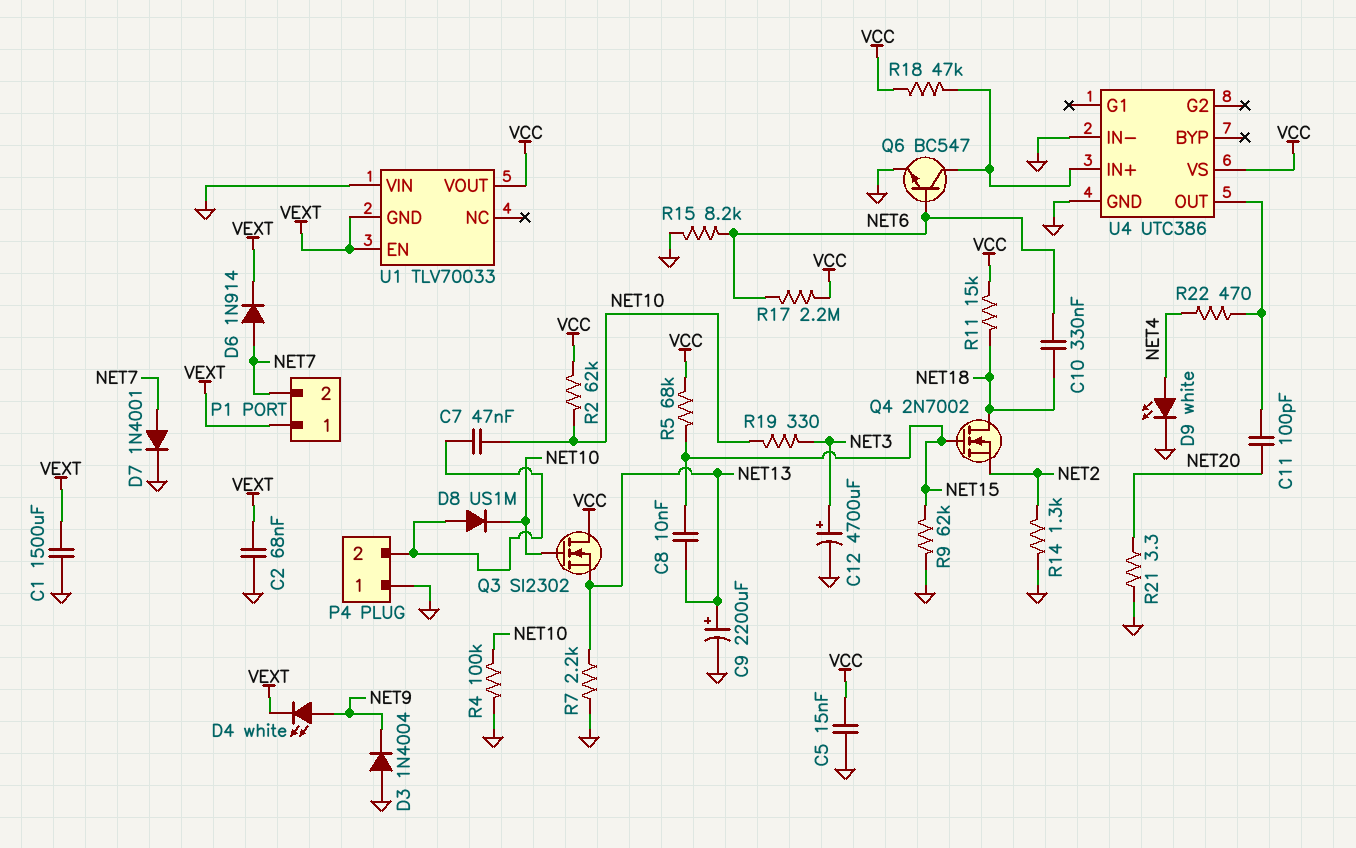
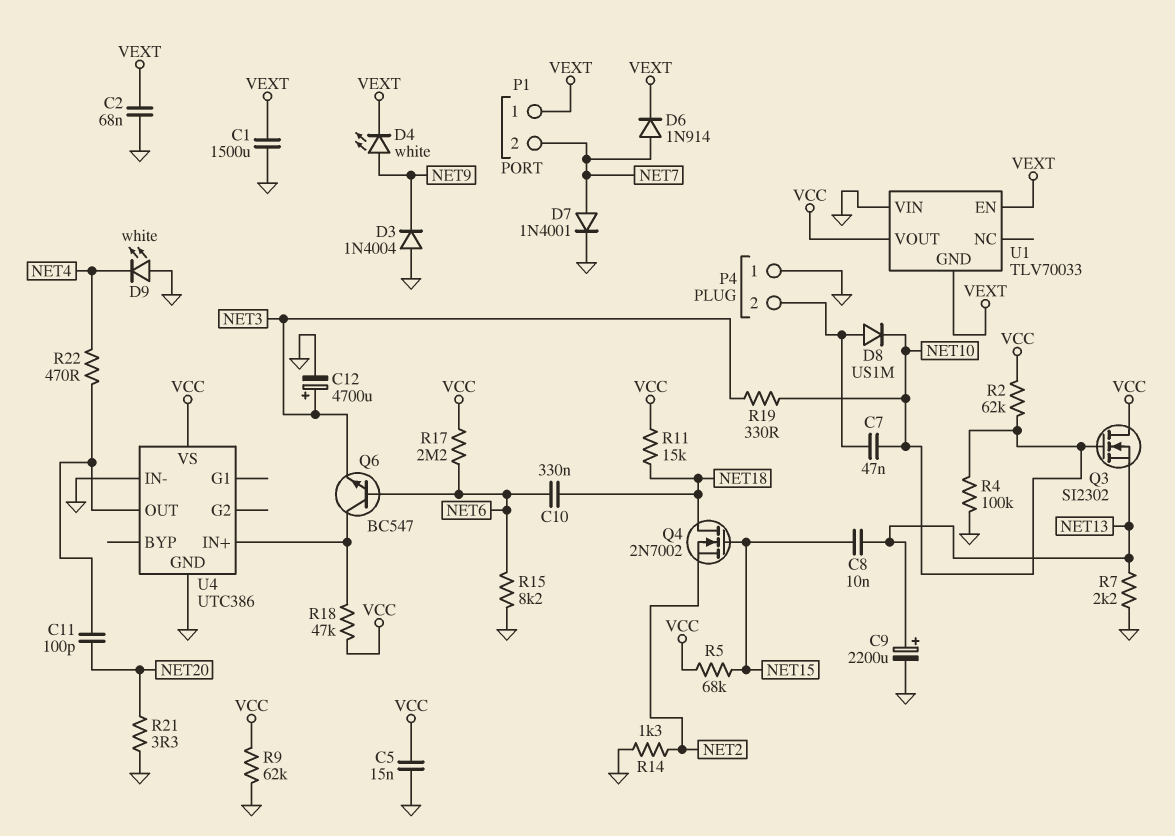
D9: LED white (A NET4, K GND) -> LED white (A GND, K NET4)
Q6: NPN BC547 (B NET6, C U4/IN+, E GND) -> NPN BC547 (B NET6, C U4/IN+, E NET3)
R9: 62k (GND, NET15) -> 62k (GND, VCC)

